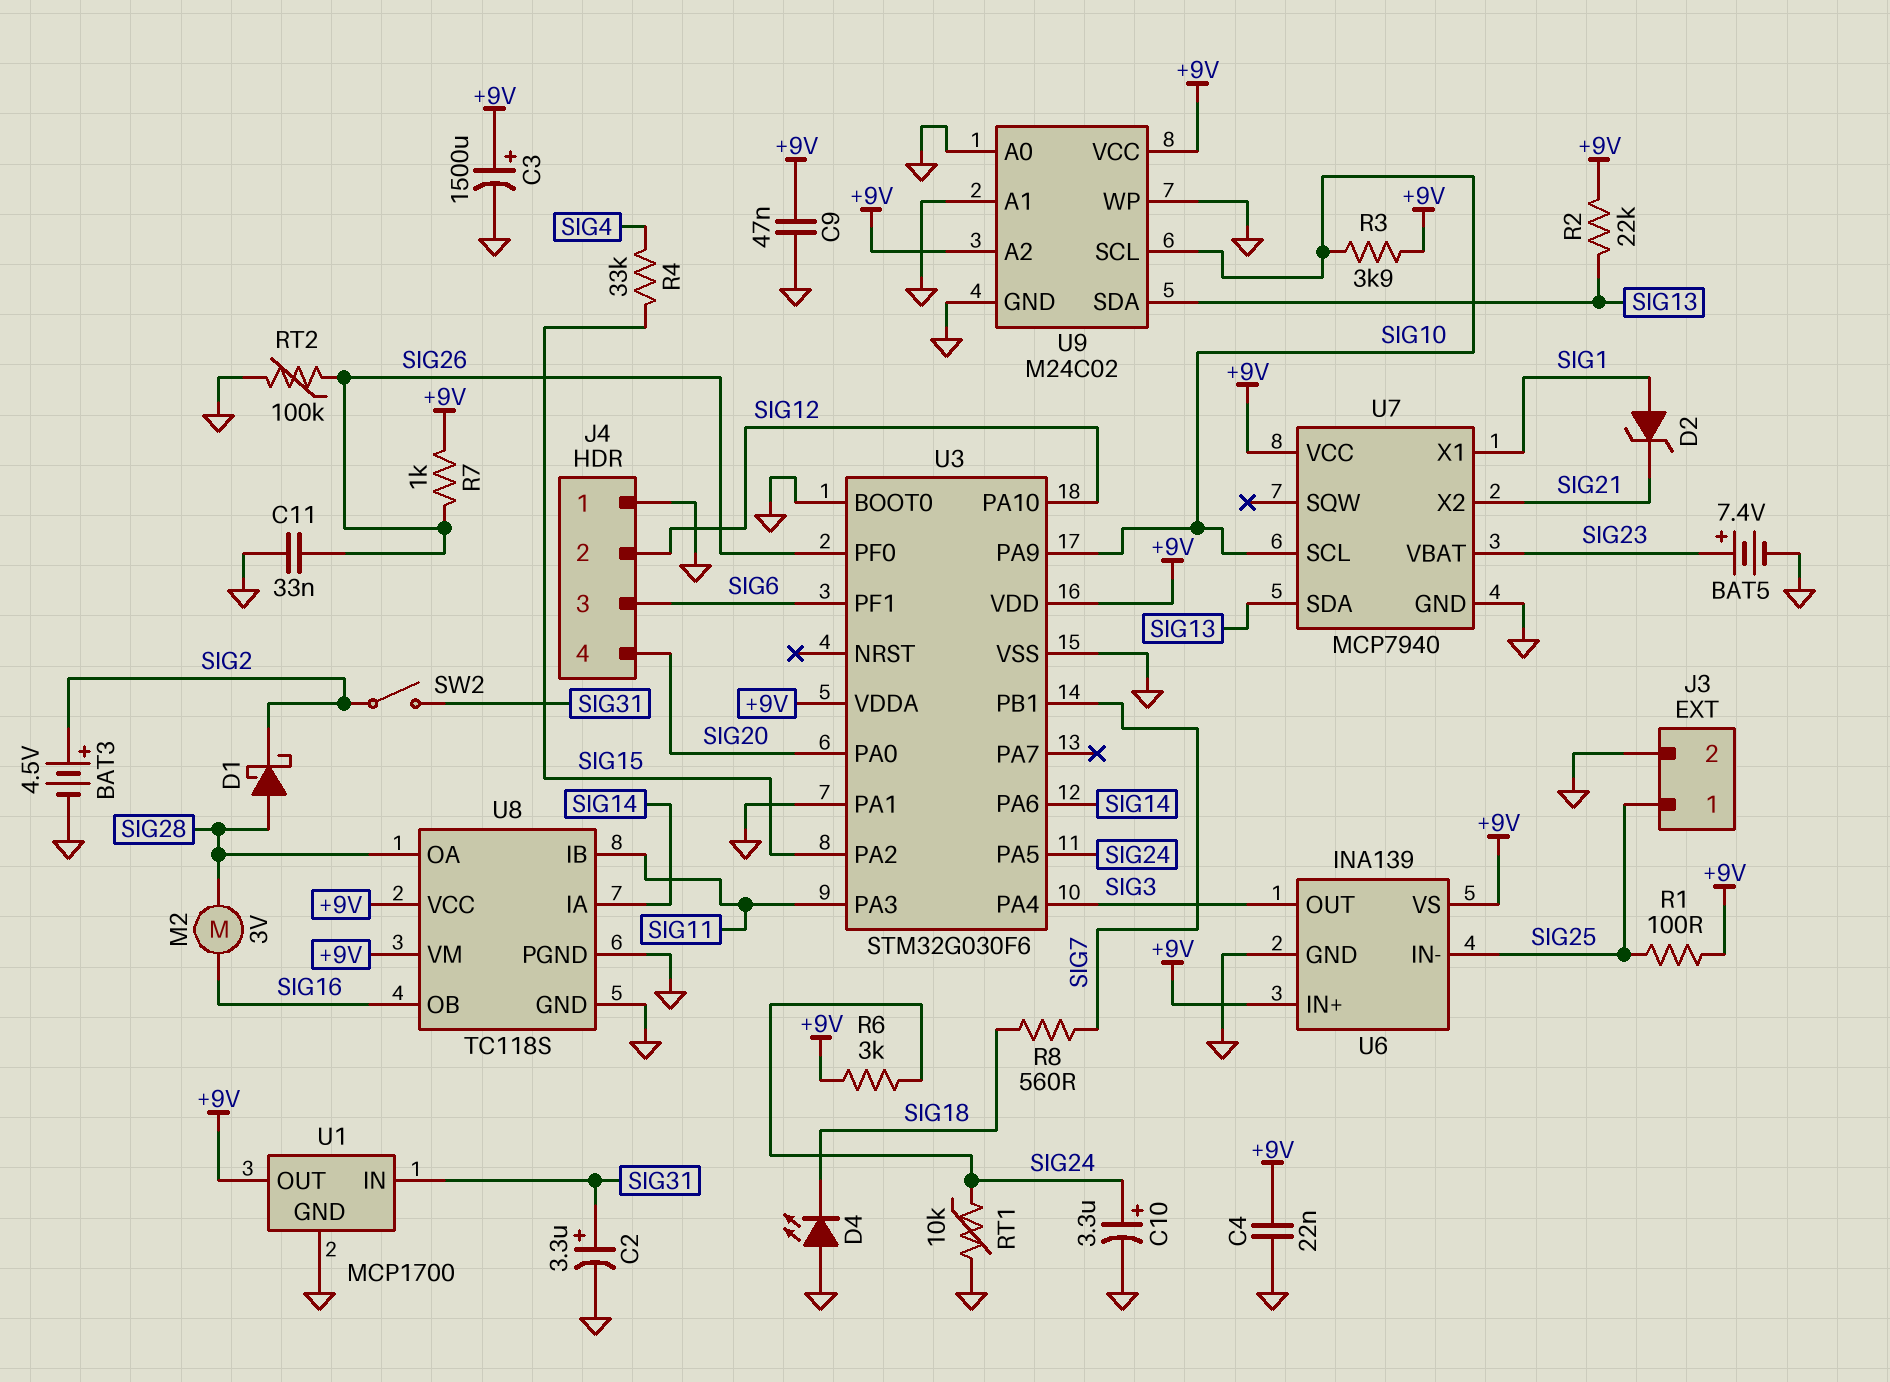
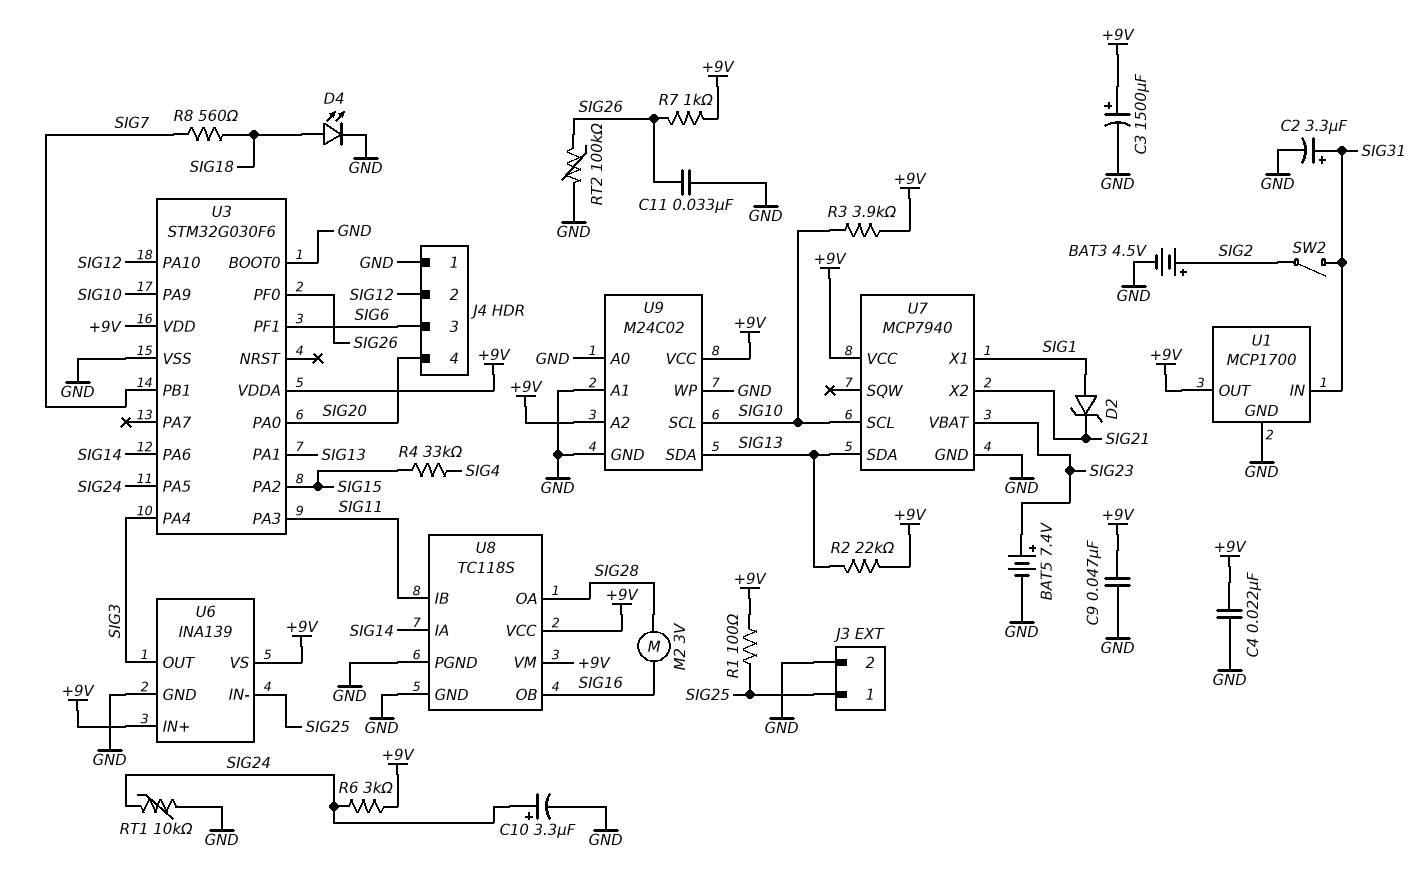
D1: schottky (A SIG28, K SIG2) -> none
D4: LED (A GND, K SIG18) -> LED (A SIG18, K GND)
U3 pin PA1: GND -> SIG13

